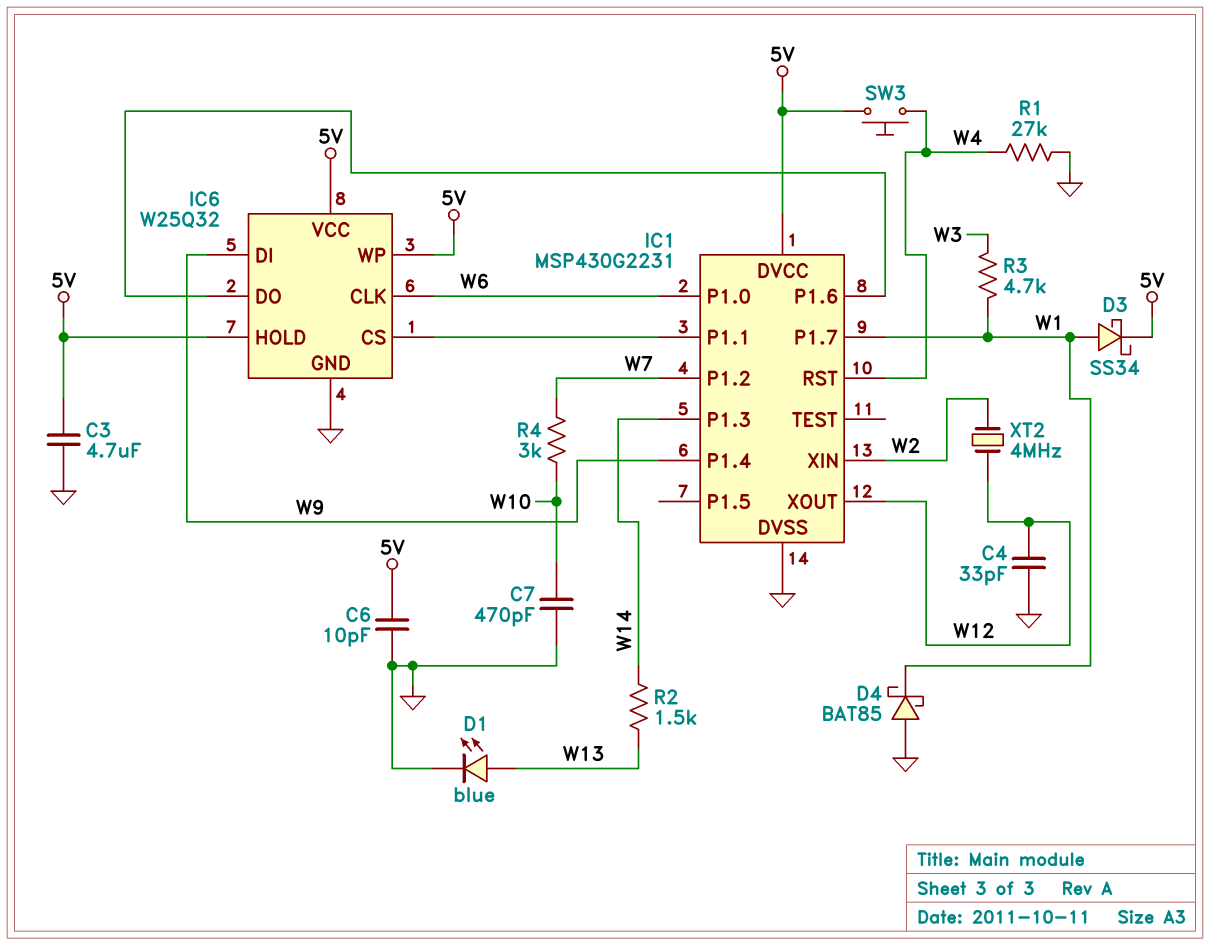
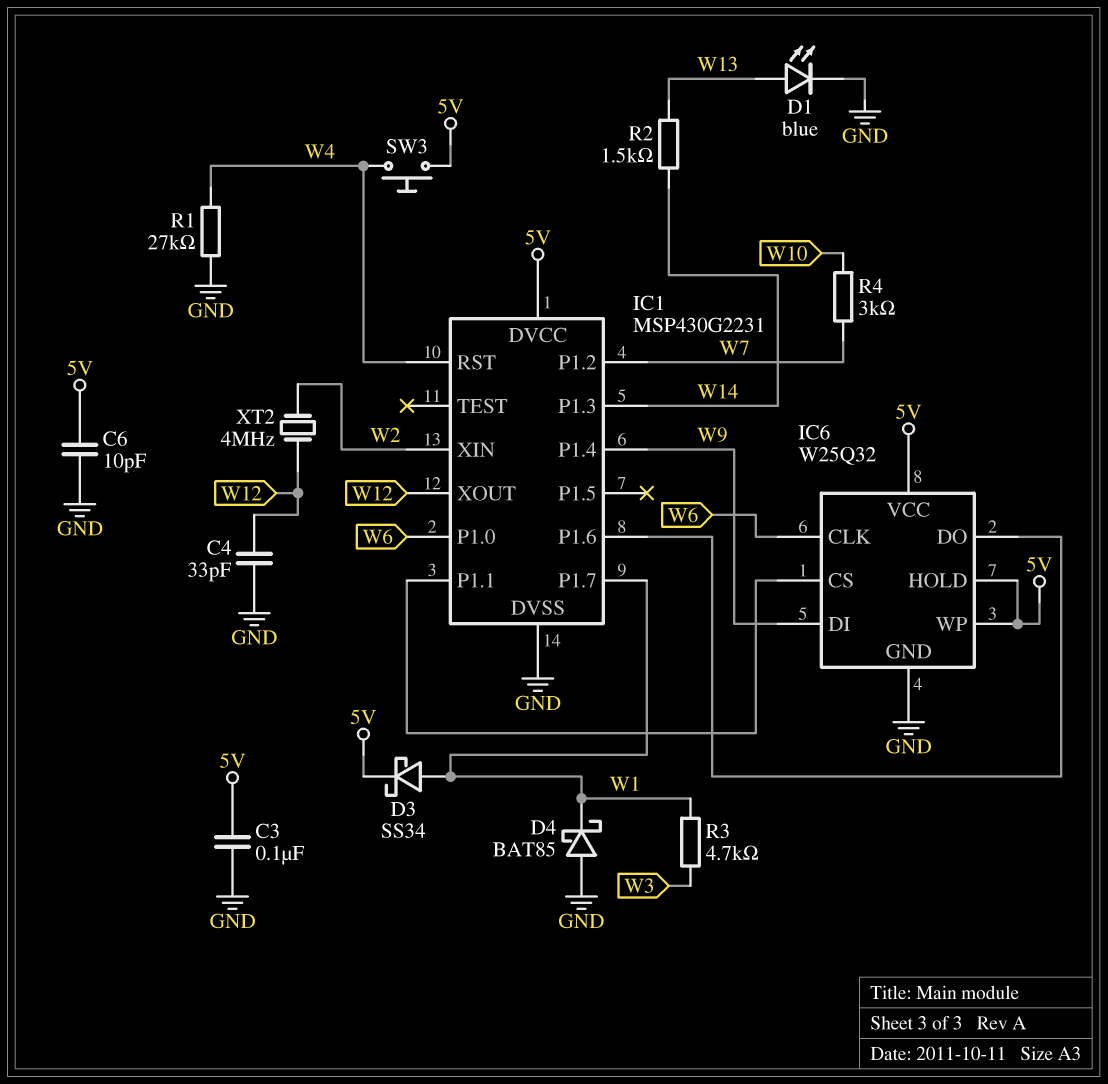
C3: 4.7uF (5V, GND) -> 100nF (5V, GND)
C7: 470pF (GND, W10) -> none

